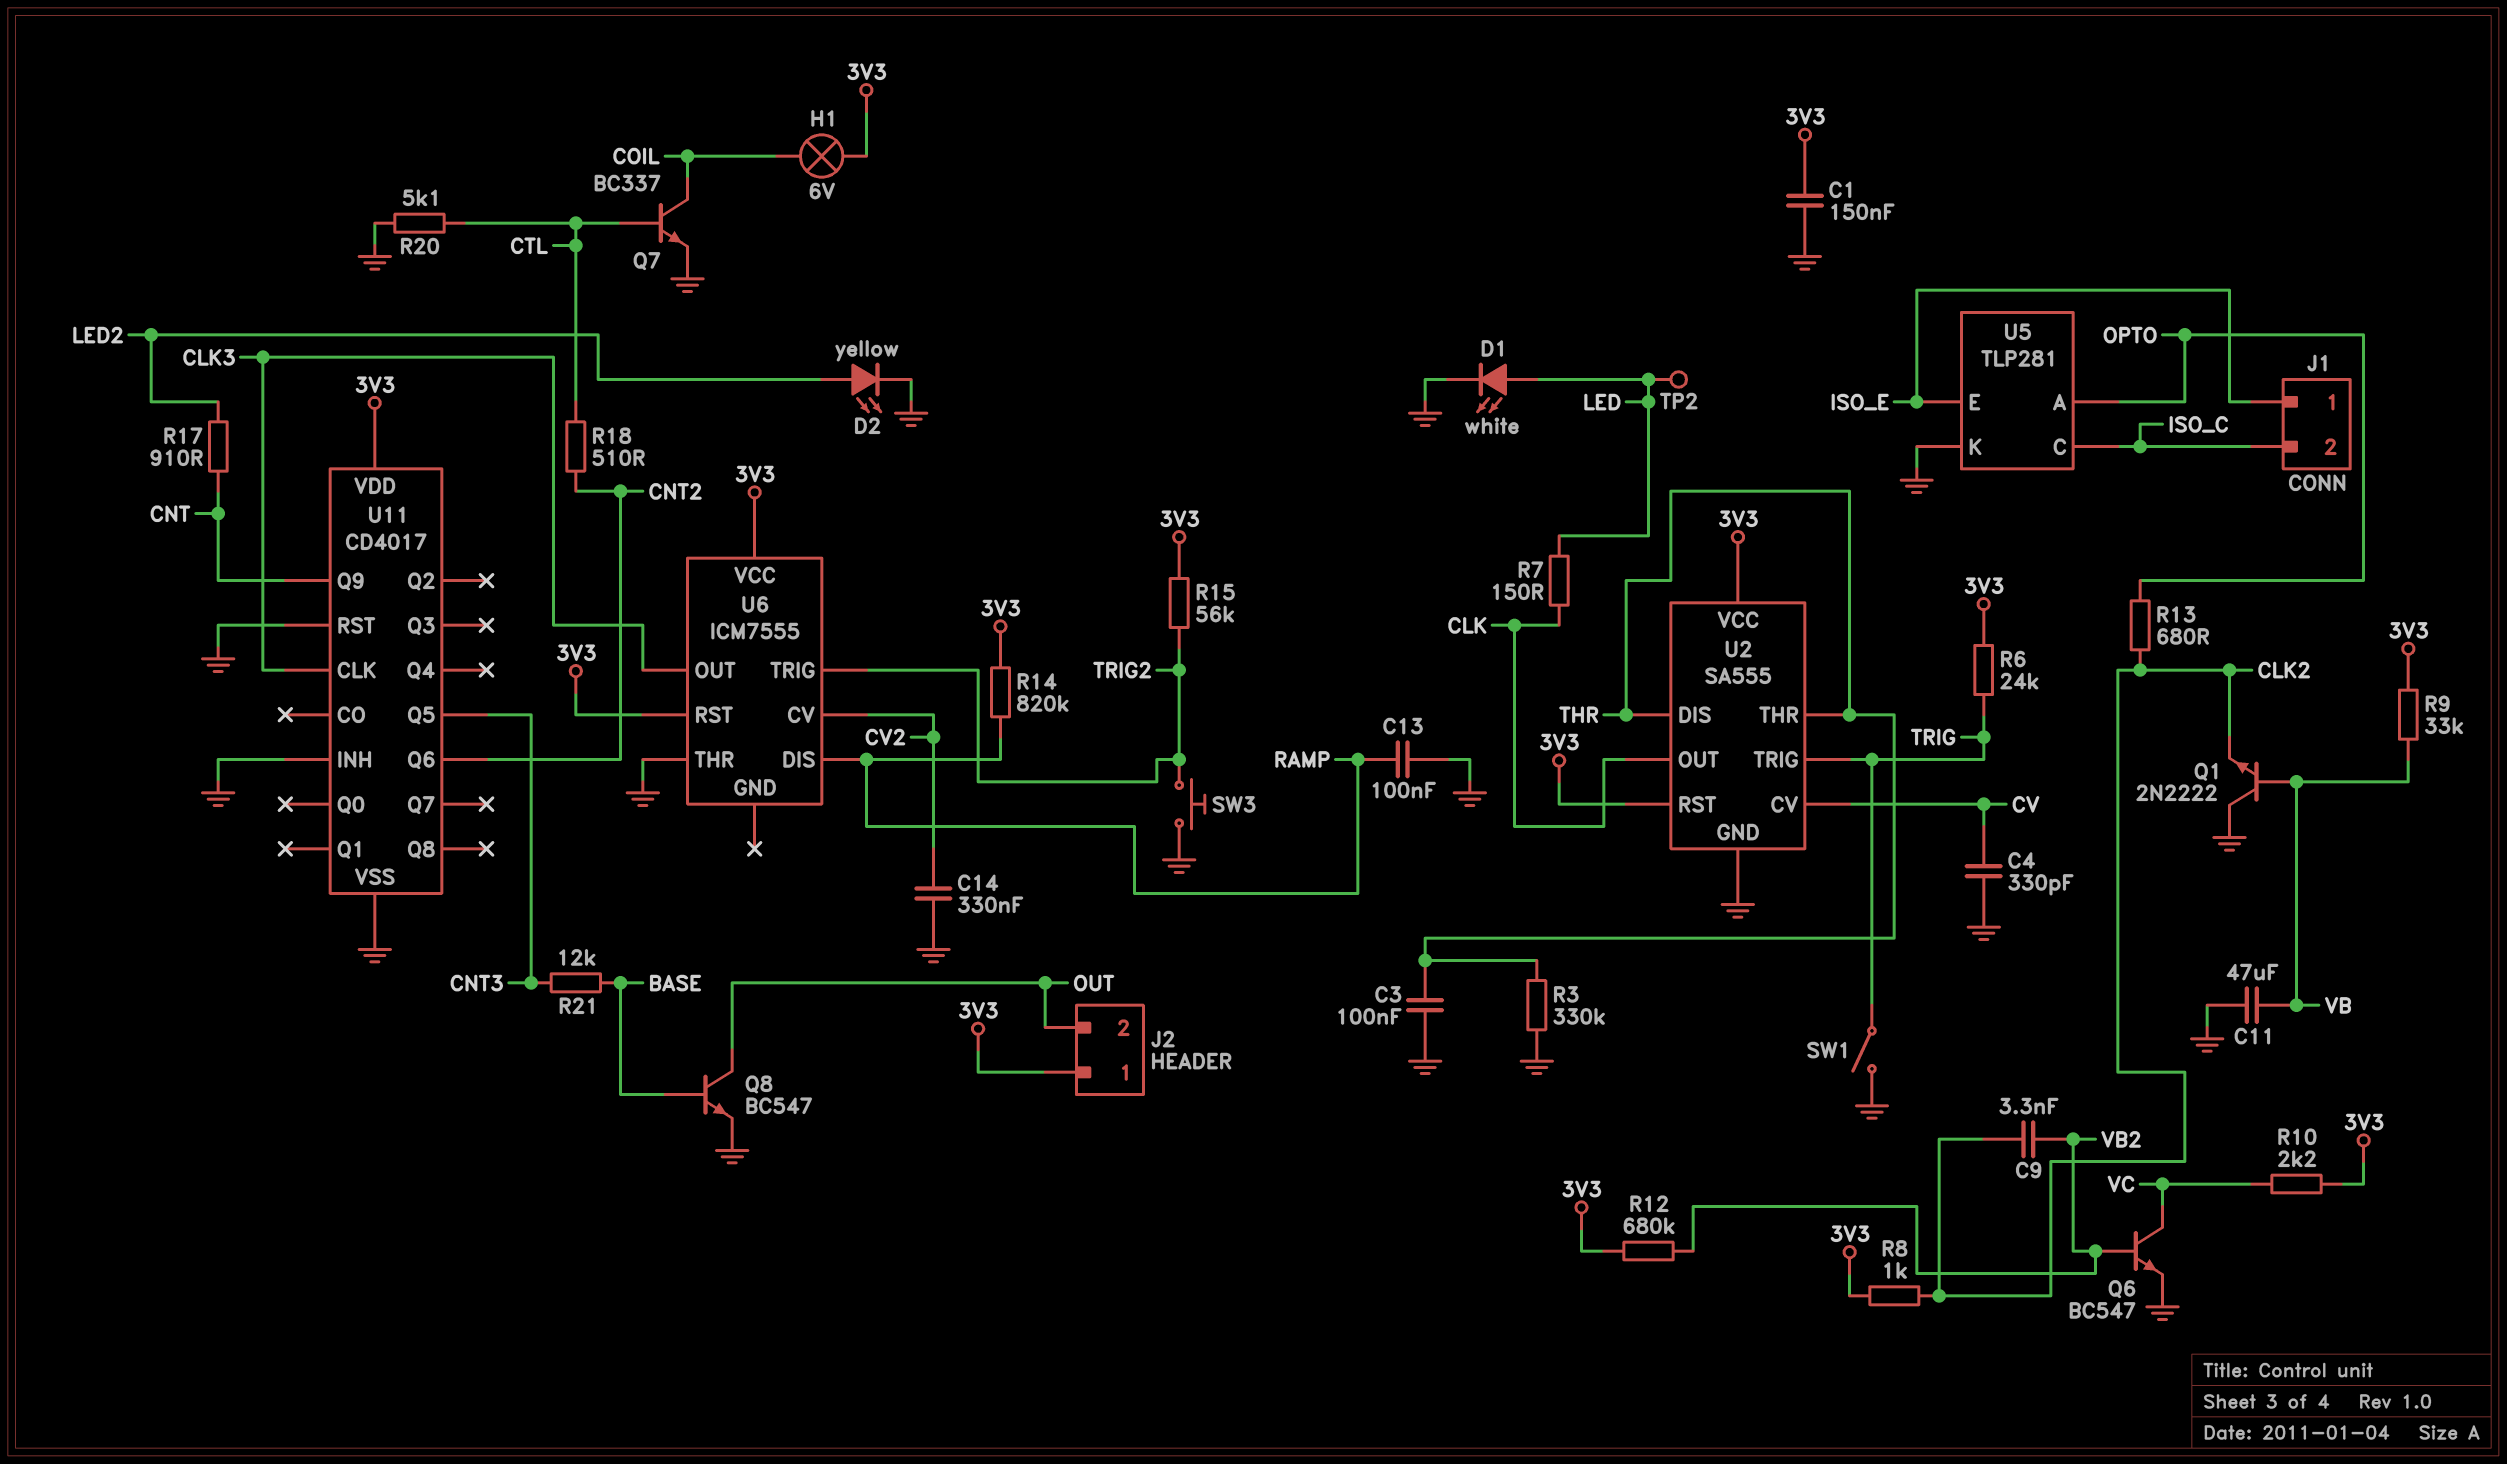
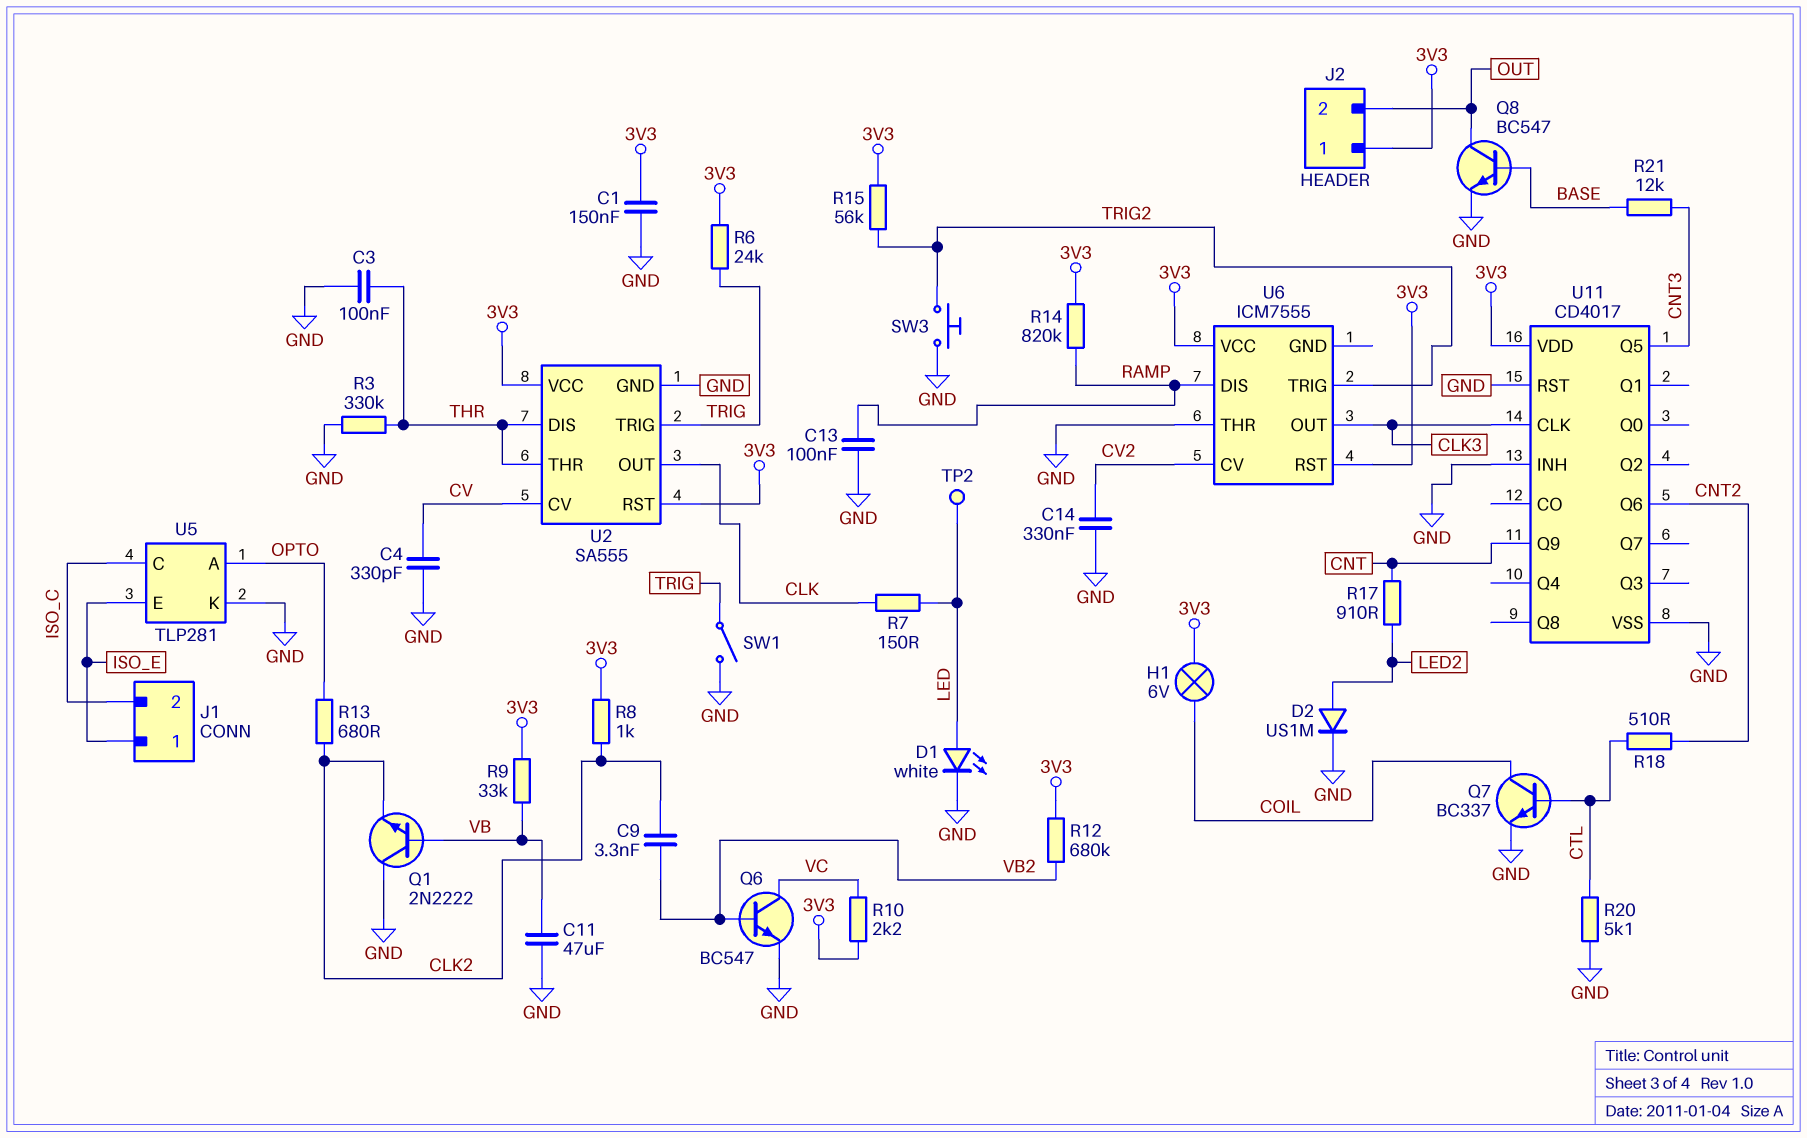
D2: LED yellow (A LED2, K GND) -> diode US1M (A LED2, K GND)

